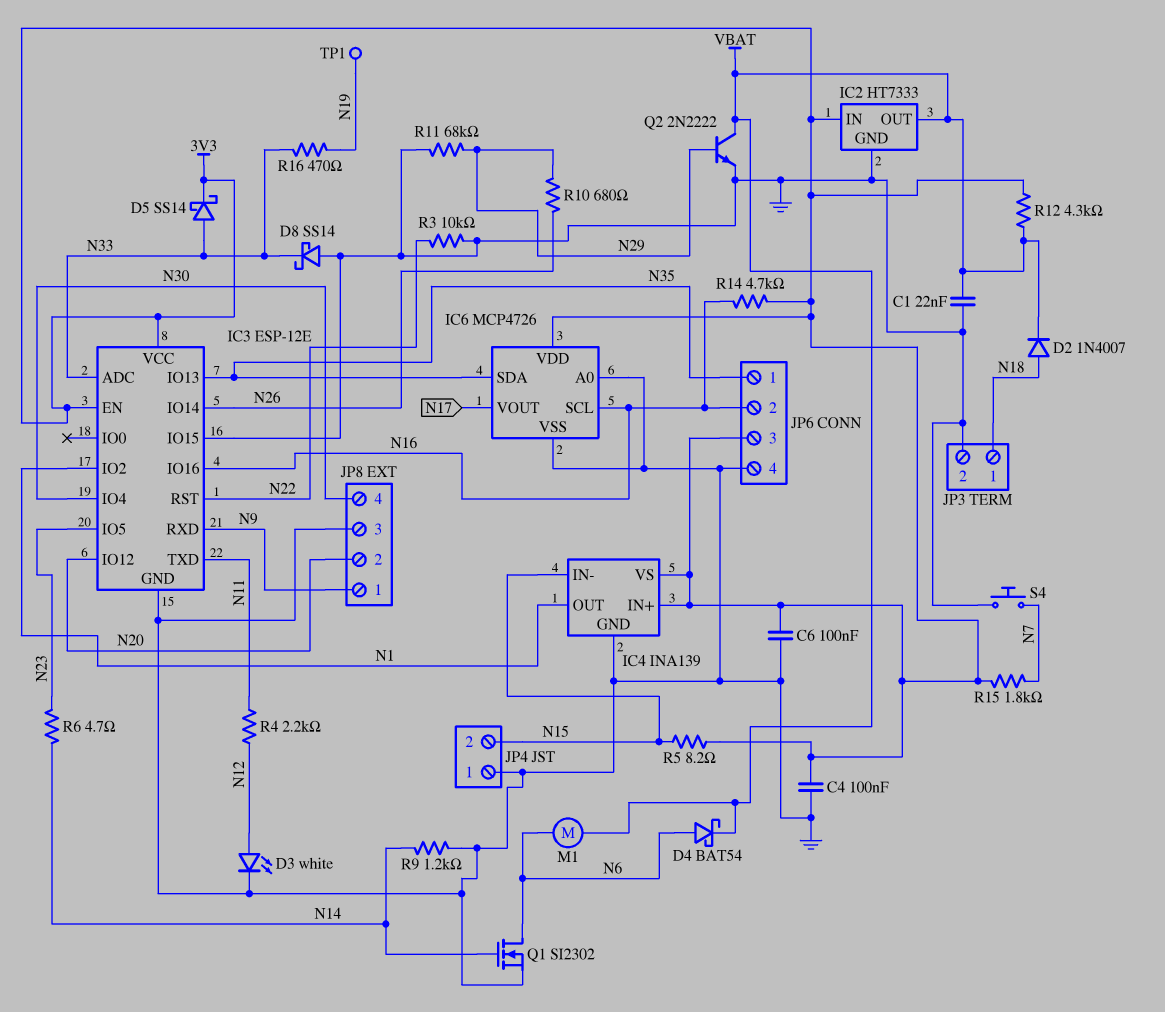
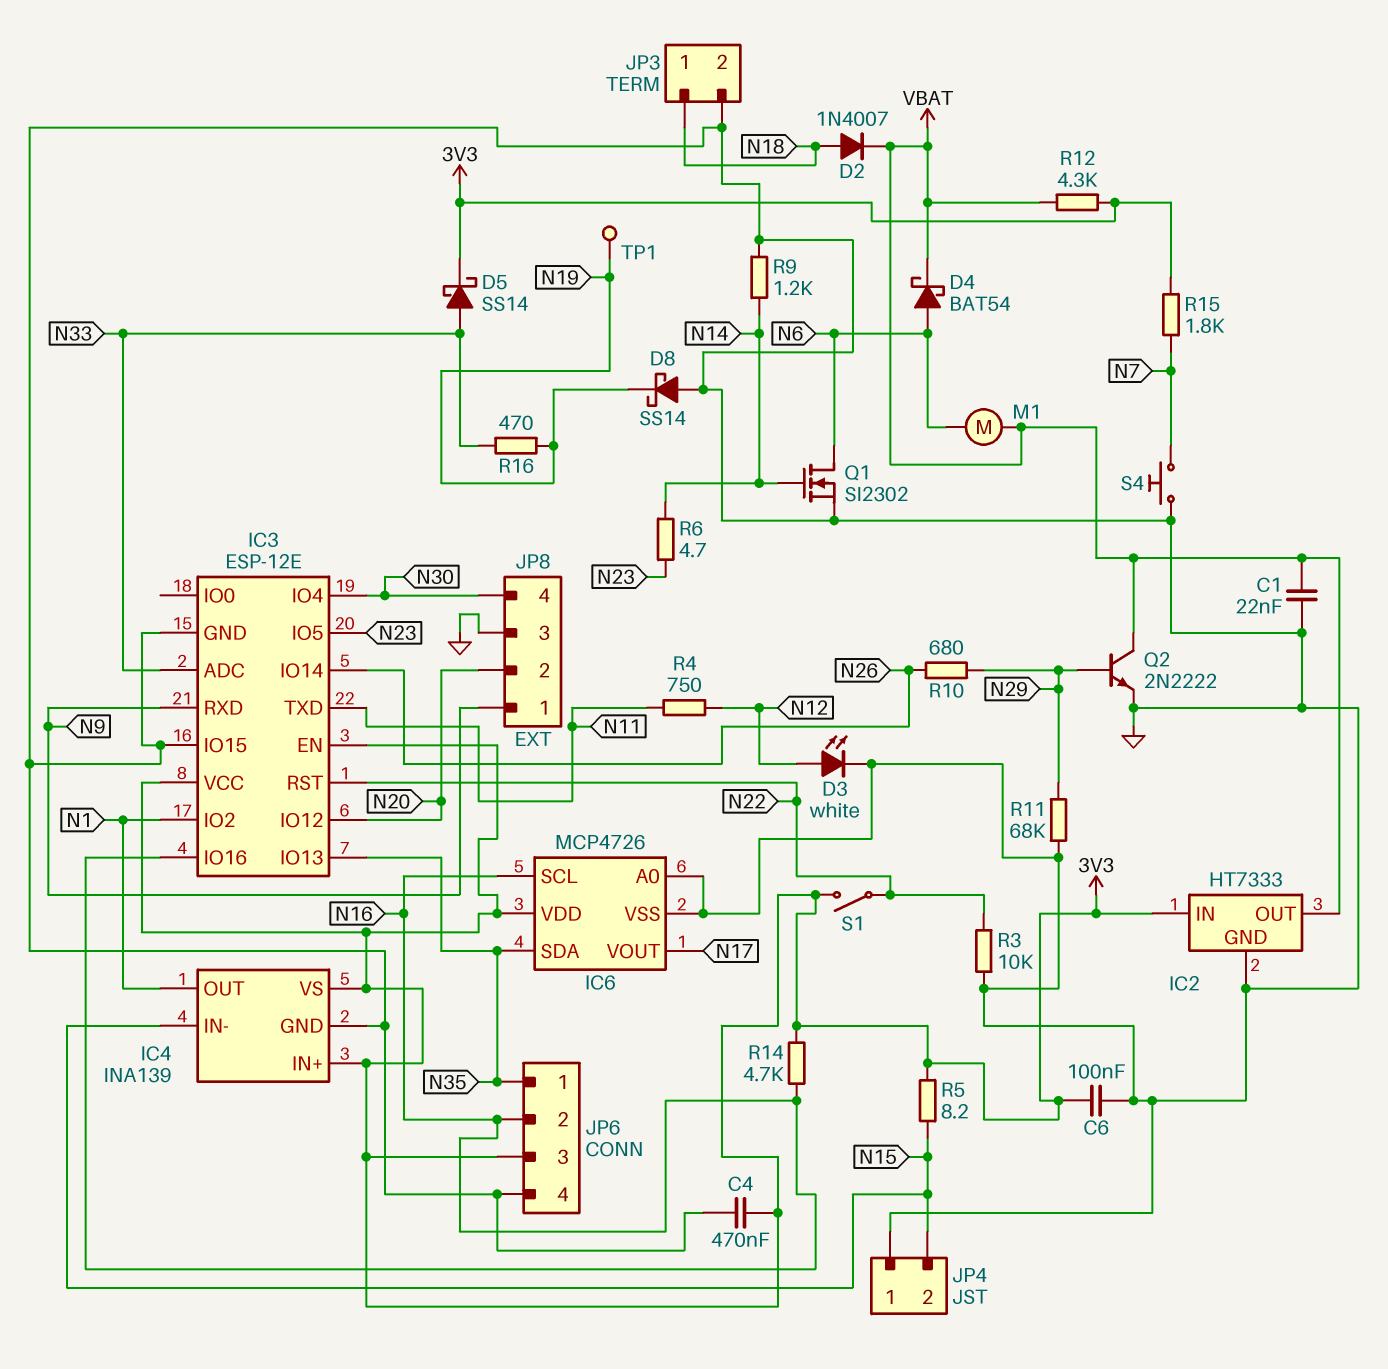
C4: 100nF (3V3, GND) -> 470nF (3V3, GND)
D8: schottky SS14 (A GND, K N33) -> schottky SS14 (A GND, K N19)
R4: 2.2k (N11, N12) -> 750 (N11, N12)
S1: none -> switch (3V3, N22)

